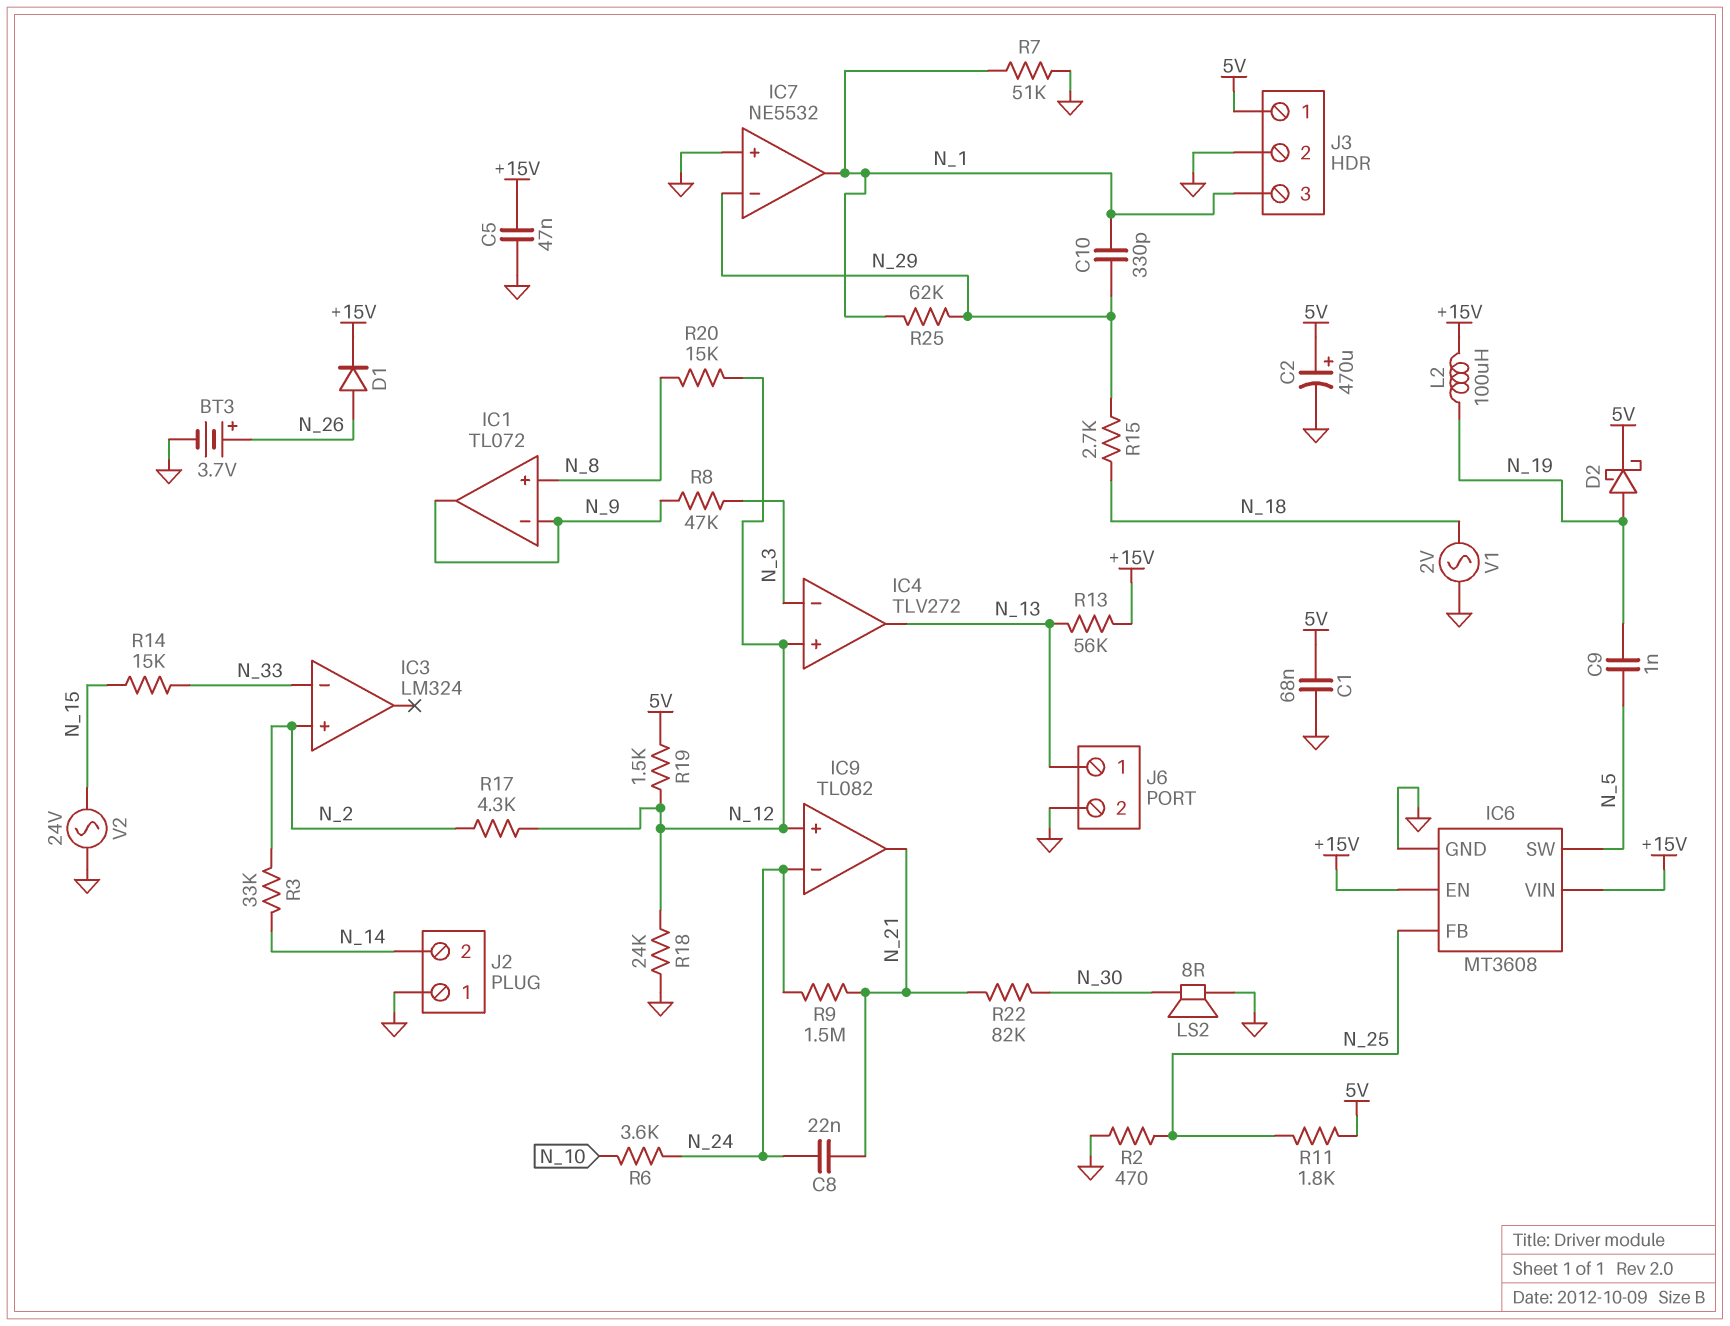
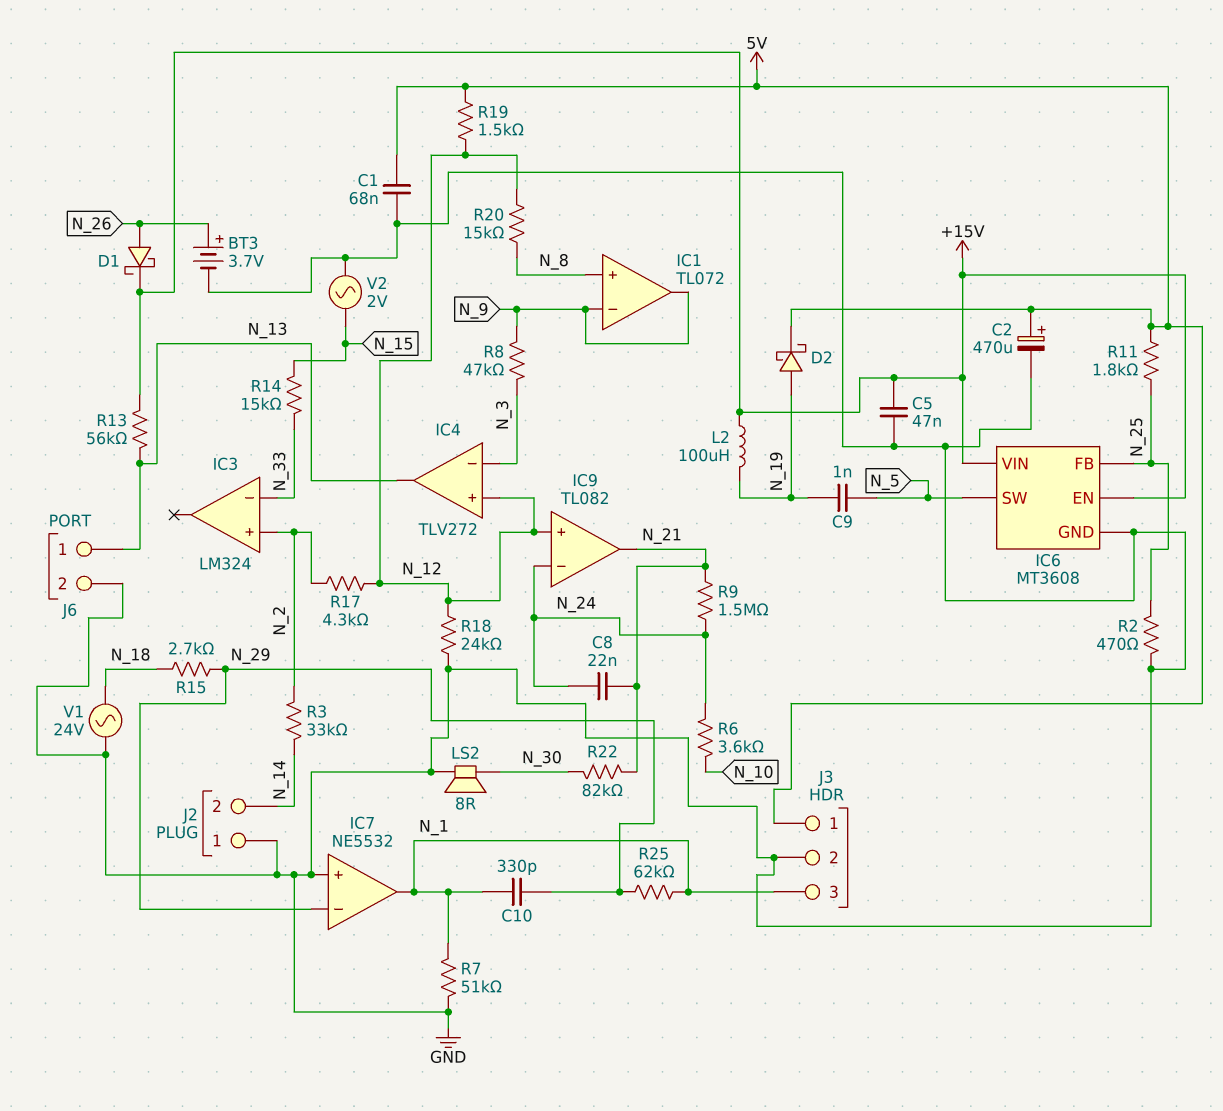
D1: diode (A N_26, K +15V) -> schottky (A N_26, K +15V)
V1: AC 2V (GND, N_18) -> AC 24V (GND, N_18)
V2: AC 24V (GND, N_15) -> AC 2V (GND, N_15)

